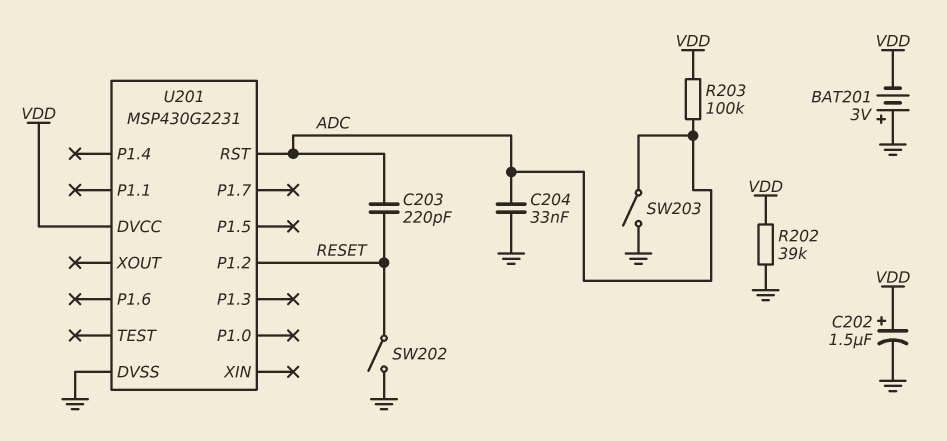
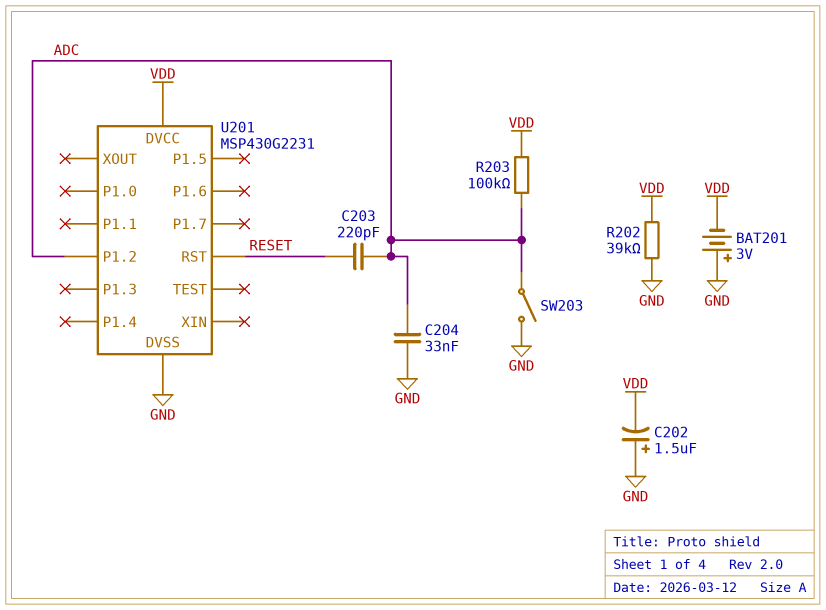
C202: 1.5uF (plus VDD, minus GND) -> 1.5uF (plus GND, minus VDD)
SW202: switch (GND, RESET) -> none
U201 pin P1.2: RESET -> ADC
U201 pin RST: ADC -> RESET

